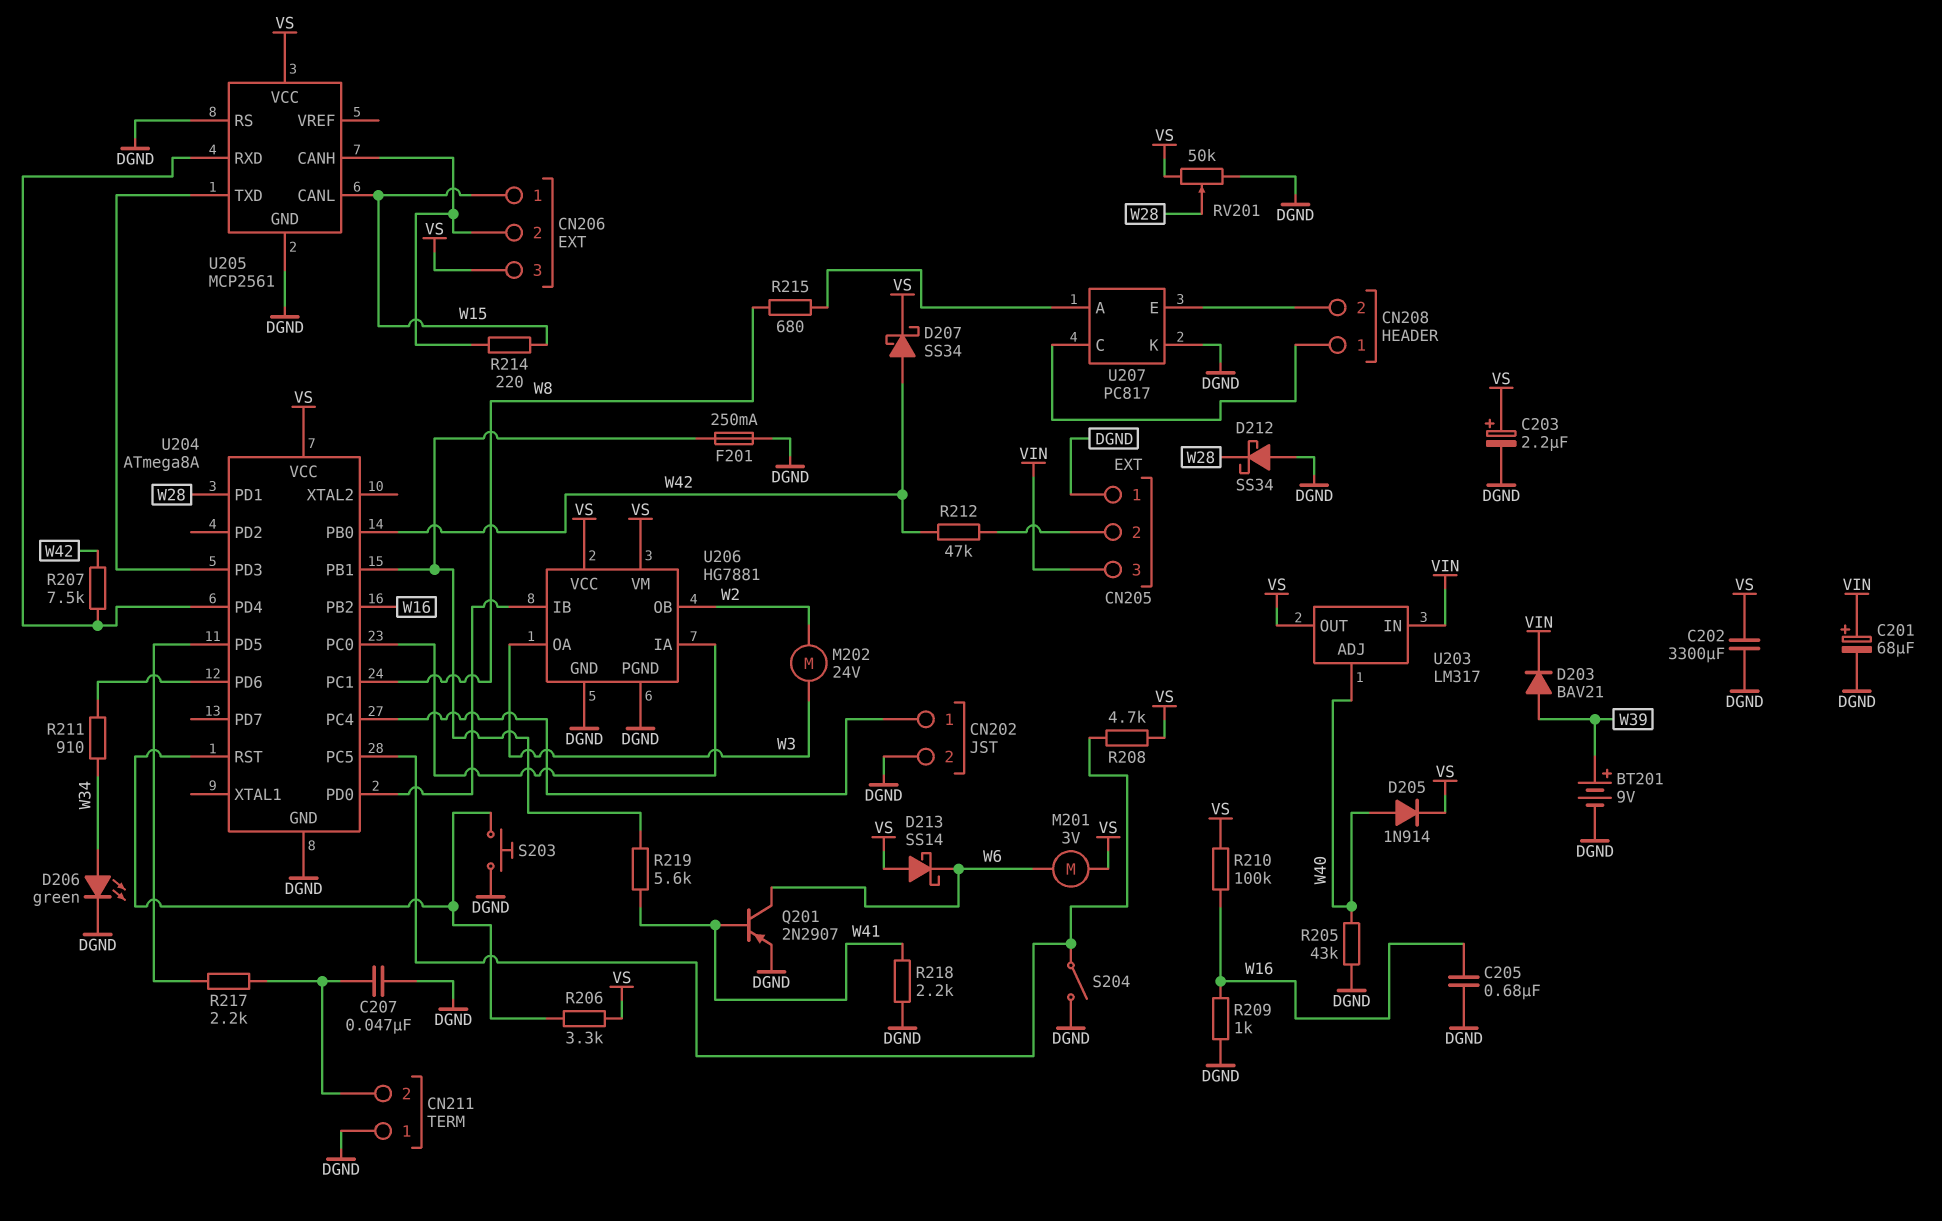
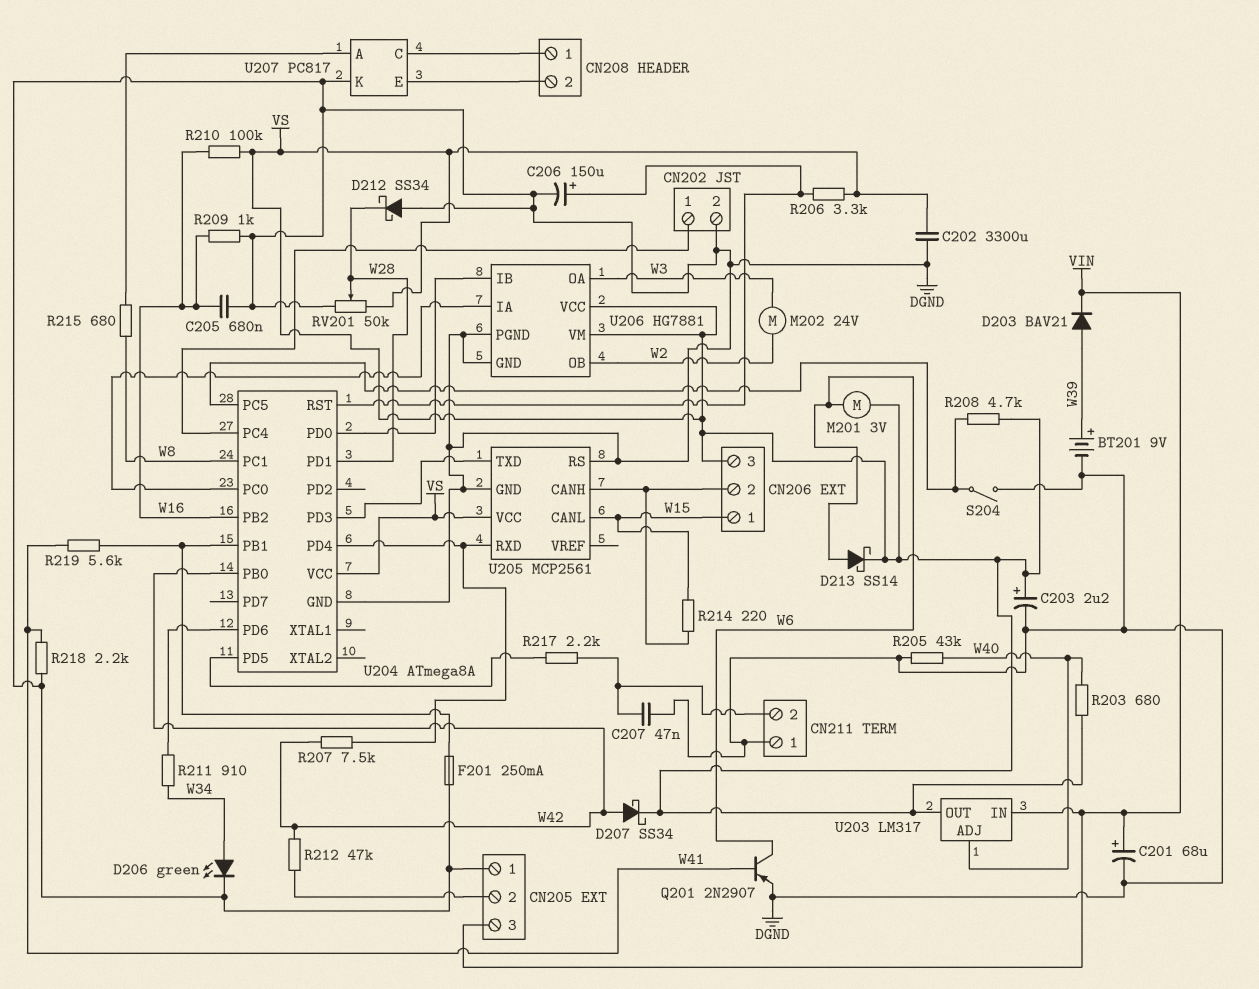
C206: none -> 150uF (plus U204/RST, minus DGND)
D205: diode 1N914 (A W40, K VS) -> none
D213: schottky SS14 (A VS, K W6) -> schottky SS14 (A W6, K VS)
R203: none -> 680 (VS, W40)
S203: button (DGND, U204/RST) -> none

